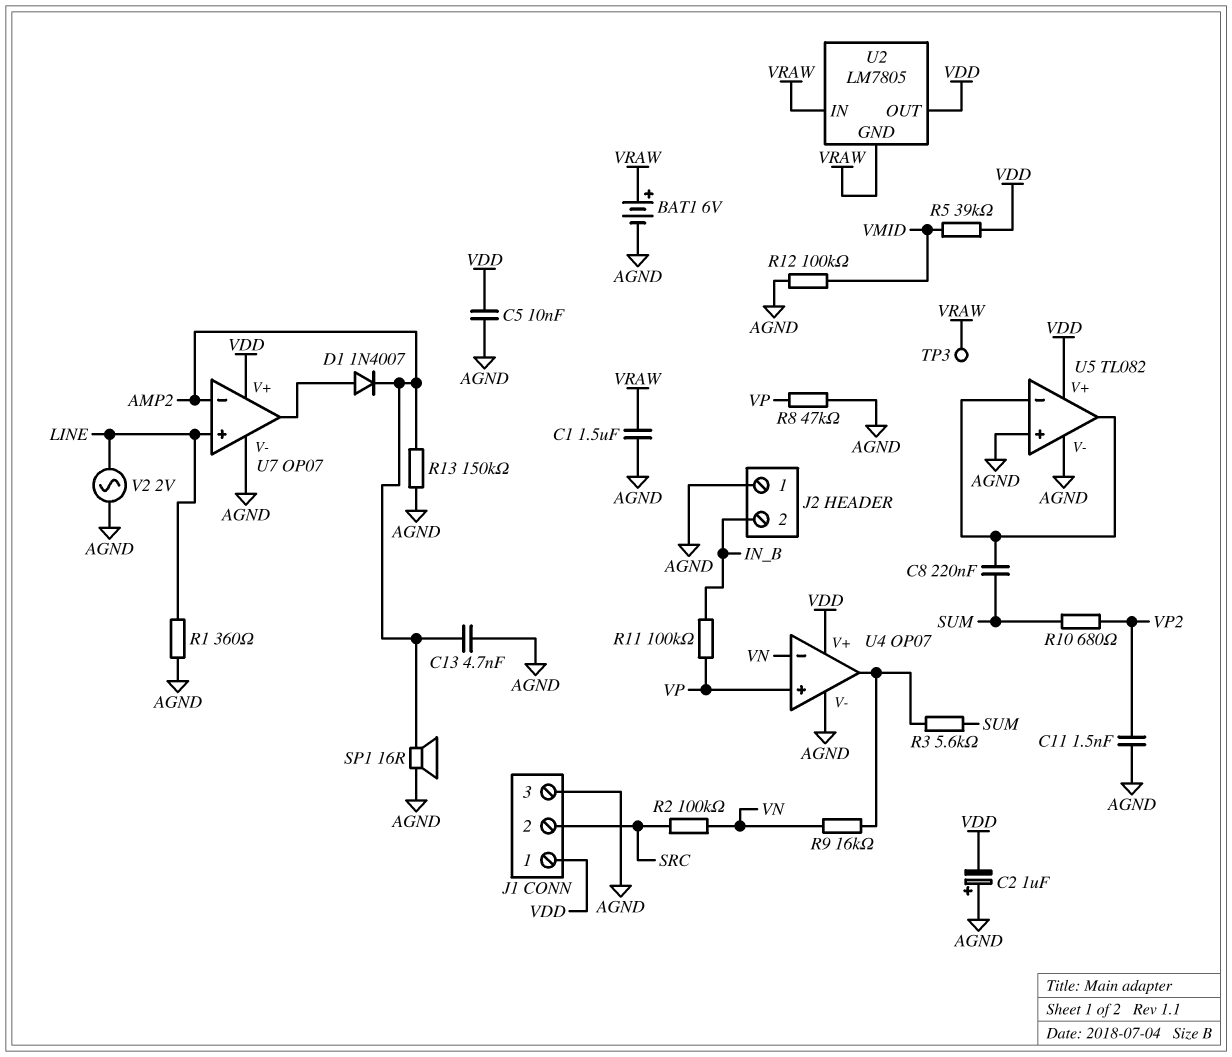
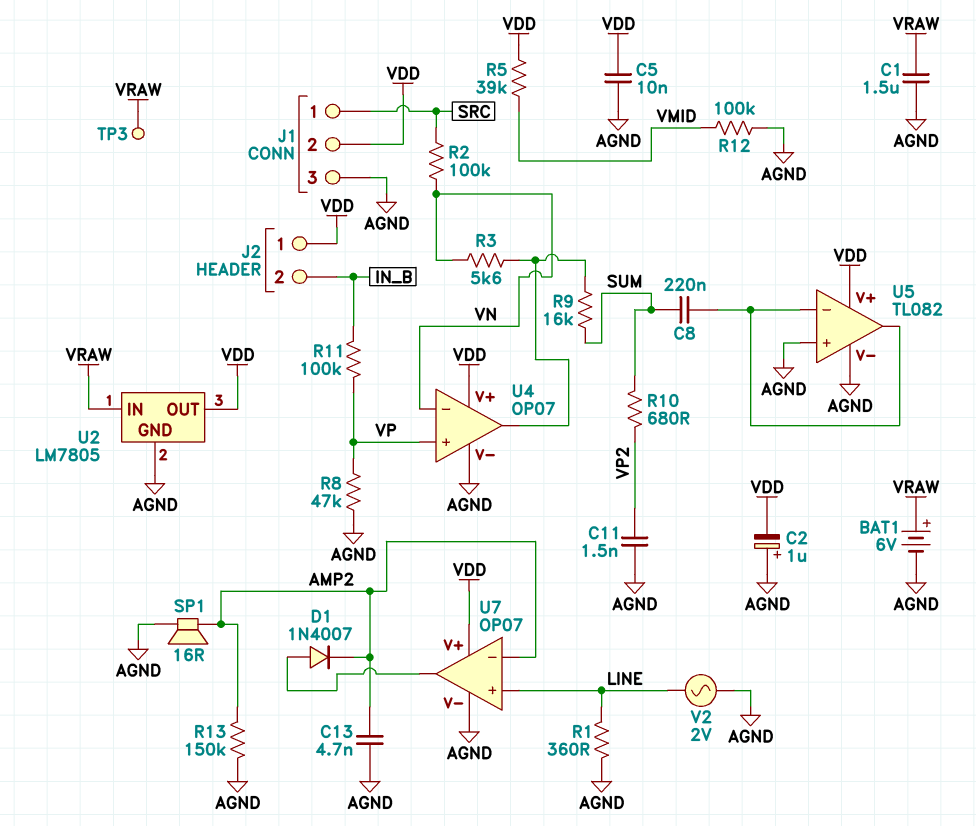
J1 pin 1: VDD -> SRC
J1 pin 2: SRC -> VDD
J2 pin 1: AGND -> VDD
R3: 5.6k (SUM, U4/out) -> 5.6k (U4/out, VN)
R9: 16k (U4/out, VN) -> 16k (SUM, U4/out)
U2 pin GND: VRAW -> AGND

